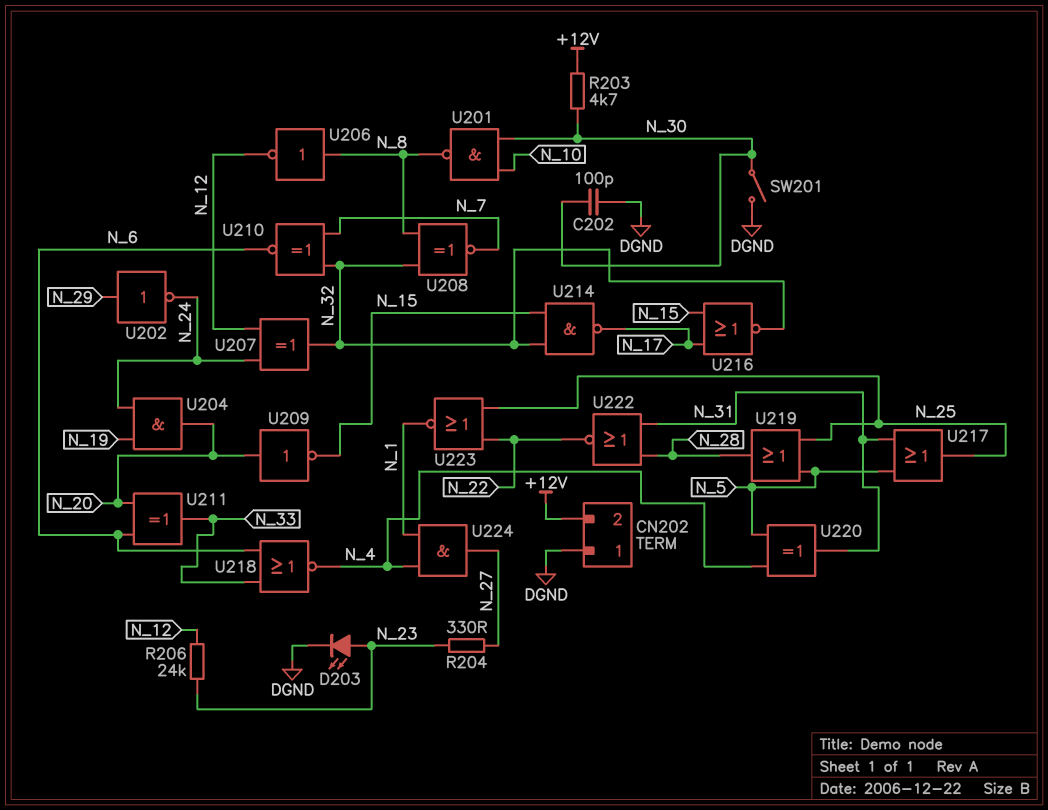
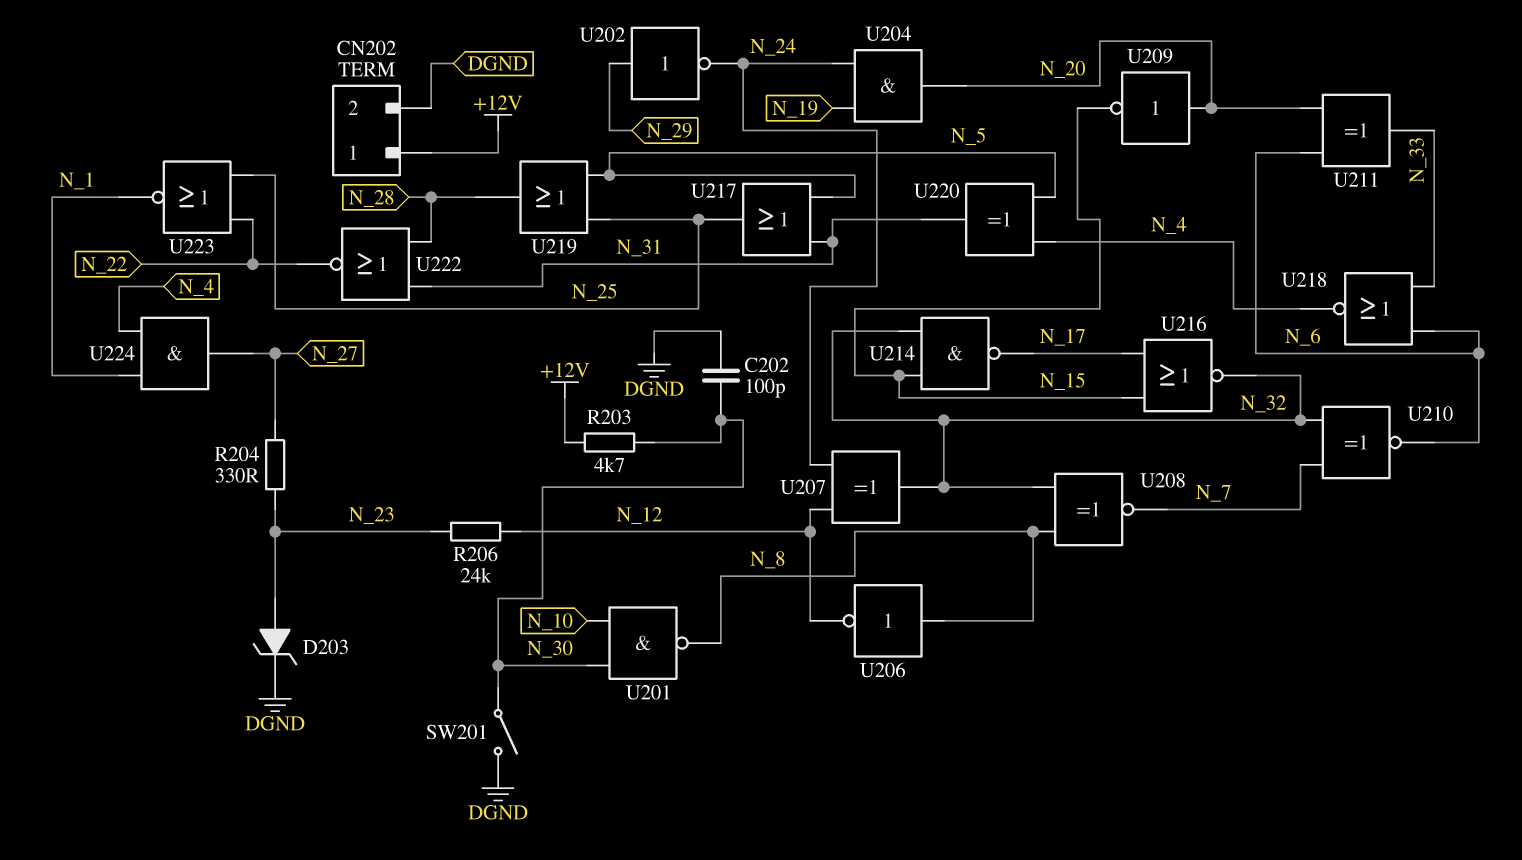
CN202 pin 1: DGND -> +12V
CN202 pin 2: +12V -> DGND
D203: LED (A N_23, K DGND) -> zener (A N_23, K DGND)

